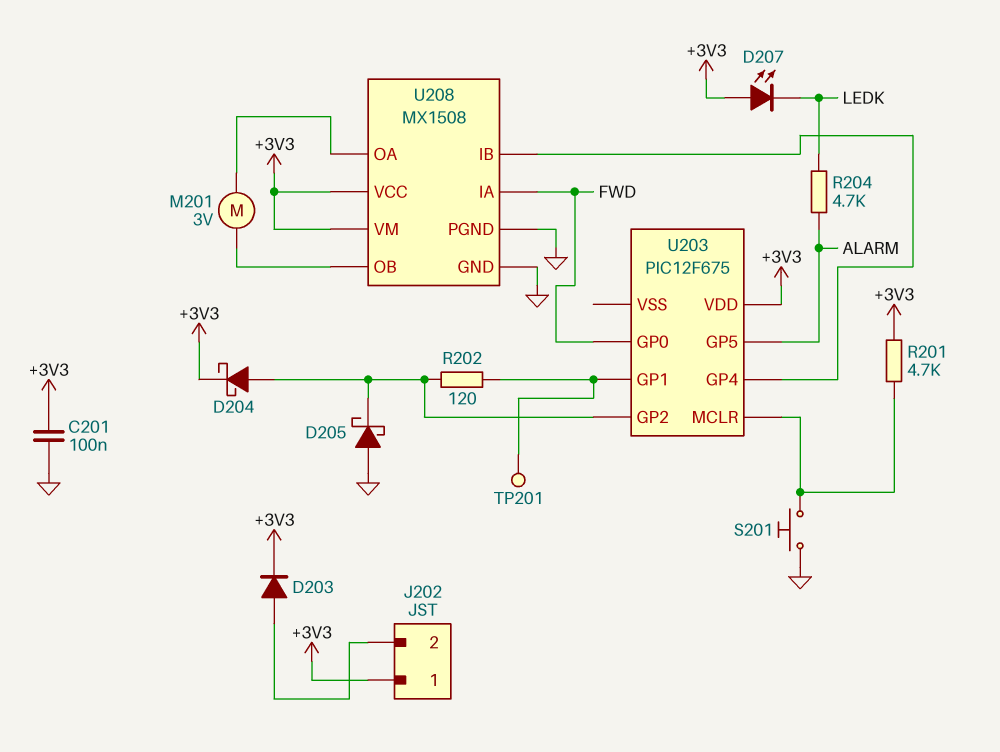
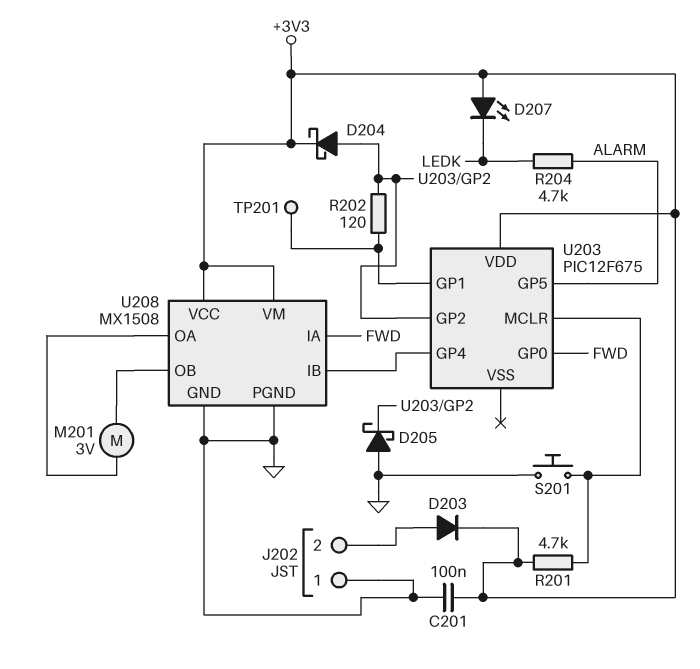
J202 pin 1: +3V3 -> GND

